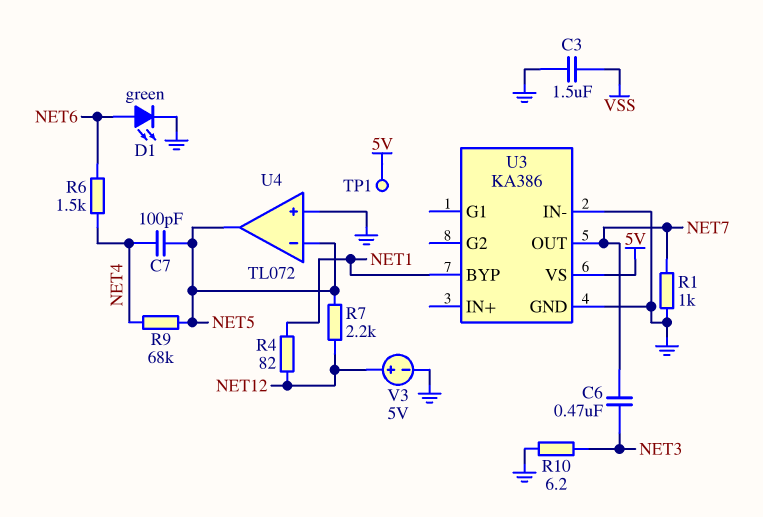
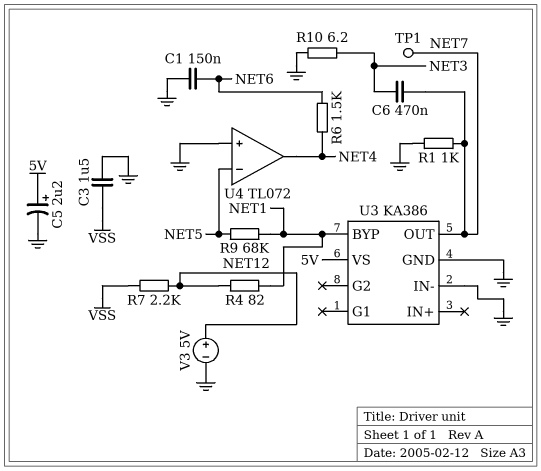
C1: none -> 150nF (GND, NET6)
C5: none -> 2.2uF (plus 5V, minus GND)
C7: 100pF (NET4, NET5) -> none
D1: LED green (A NET6, K GND) -> none
R7: 2.2k (NET5, NET12) -> 2.2k (NET12, VSS)
R9: 68k (NET4, NET5) -> 68k (NET1, NET5)
TP1: test point (5V) -> test point (NET7)
U4 pin out: NET5 -> NET4

